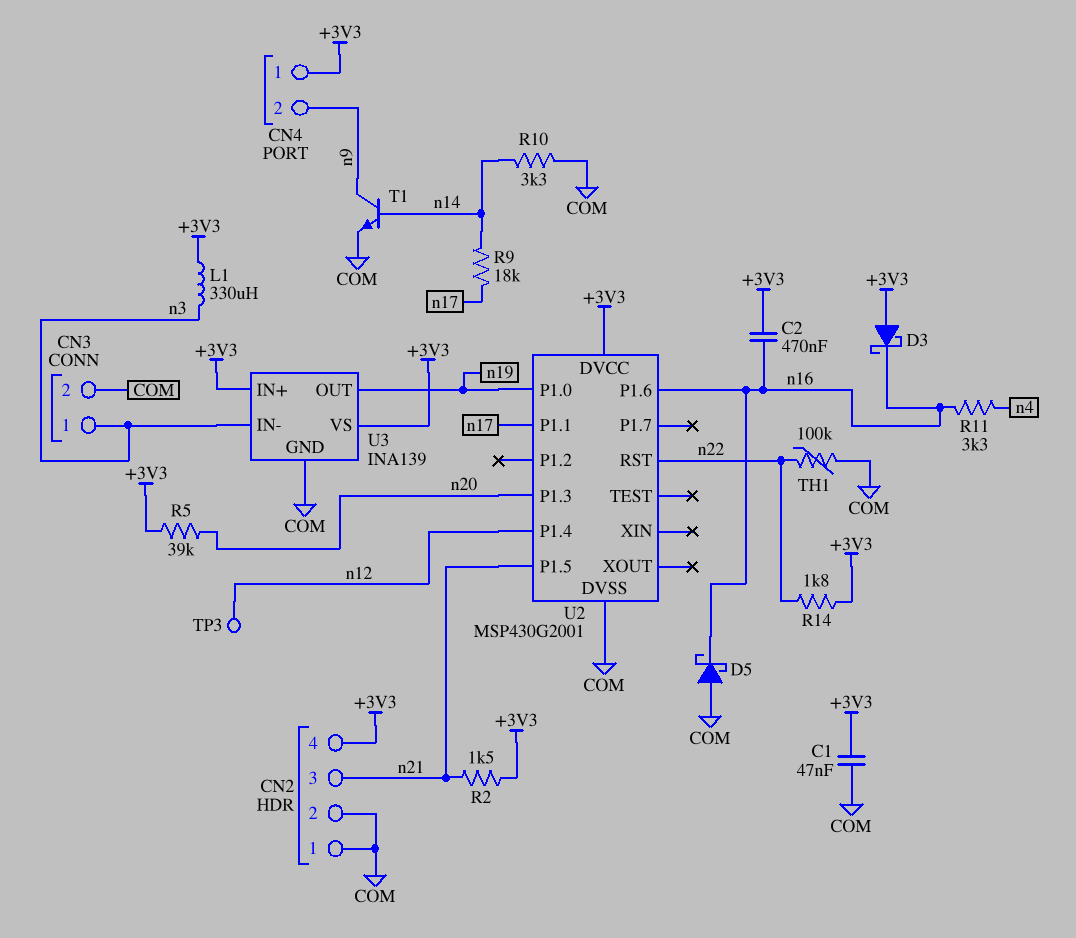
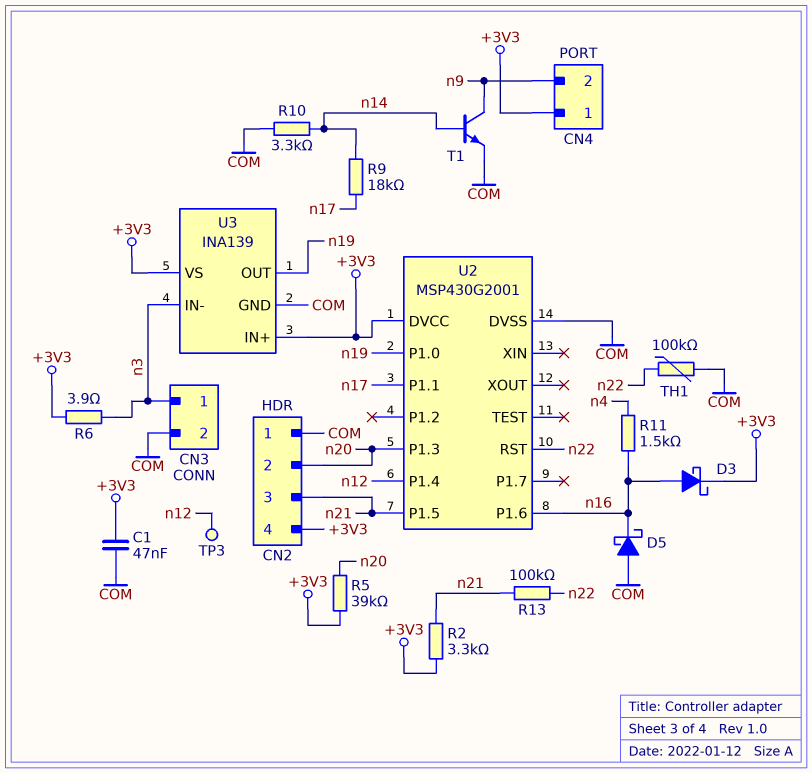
C2: 470nF (+3V3, n16) -> none
CN2 pin 2: COM -> n20
D3: schottky (A +3V3, K n16) -> schottky (A n16, K +3V3)
L1: 330uH (+3V3, n3) -> none
R2: 1.5k (+3V3, n21) -> 3.3k (+3V3, n21)
R6: none -> 3.9 (+3V3, n3)
R11: 3.3k (n4, n16) -> 1.5k (n4, n16)
R13: none -> 100k (n21, n22)
R14: 1.8k (+3V3, n22) -> none

